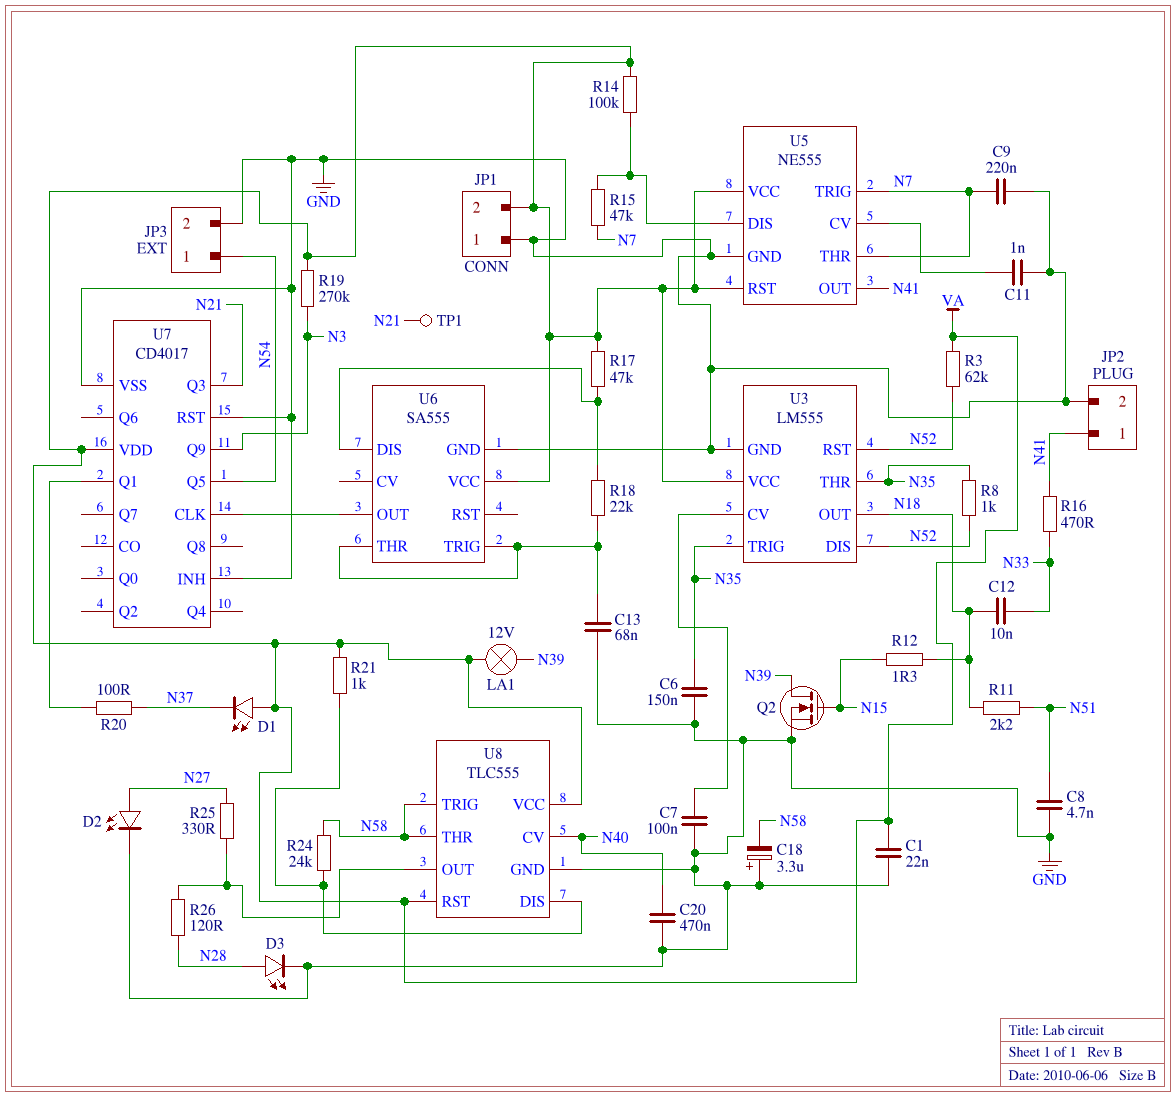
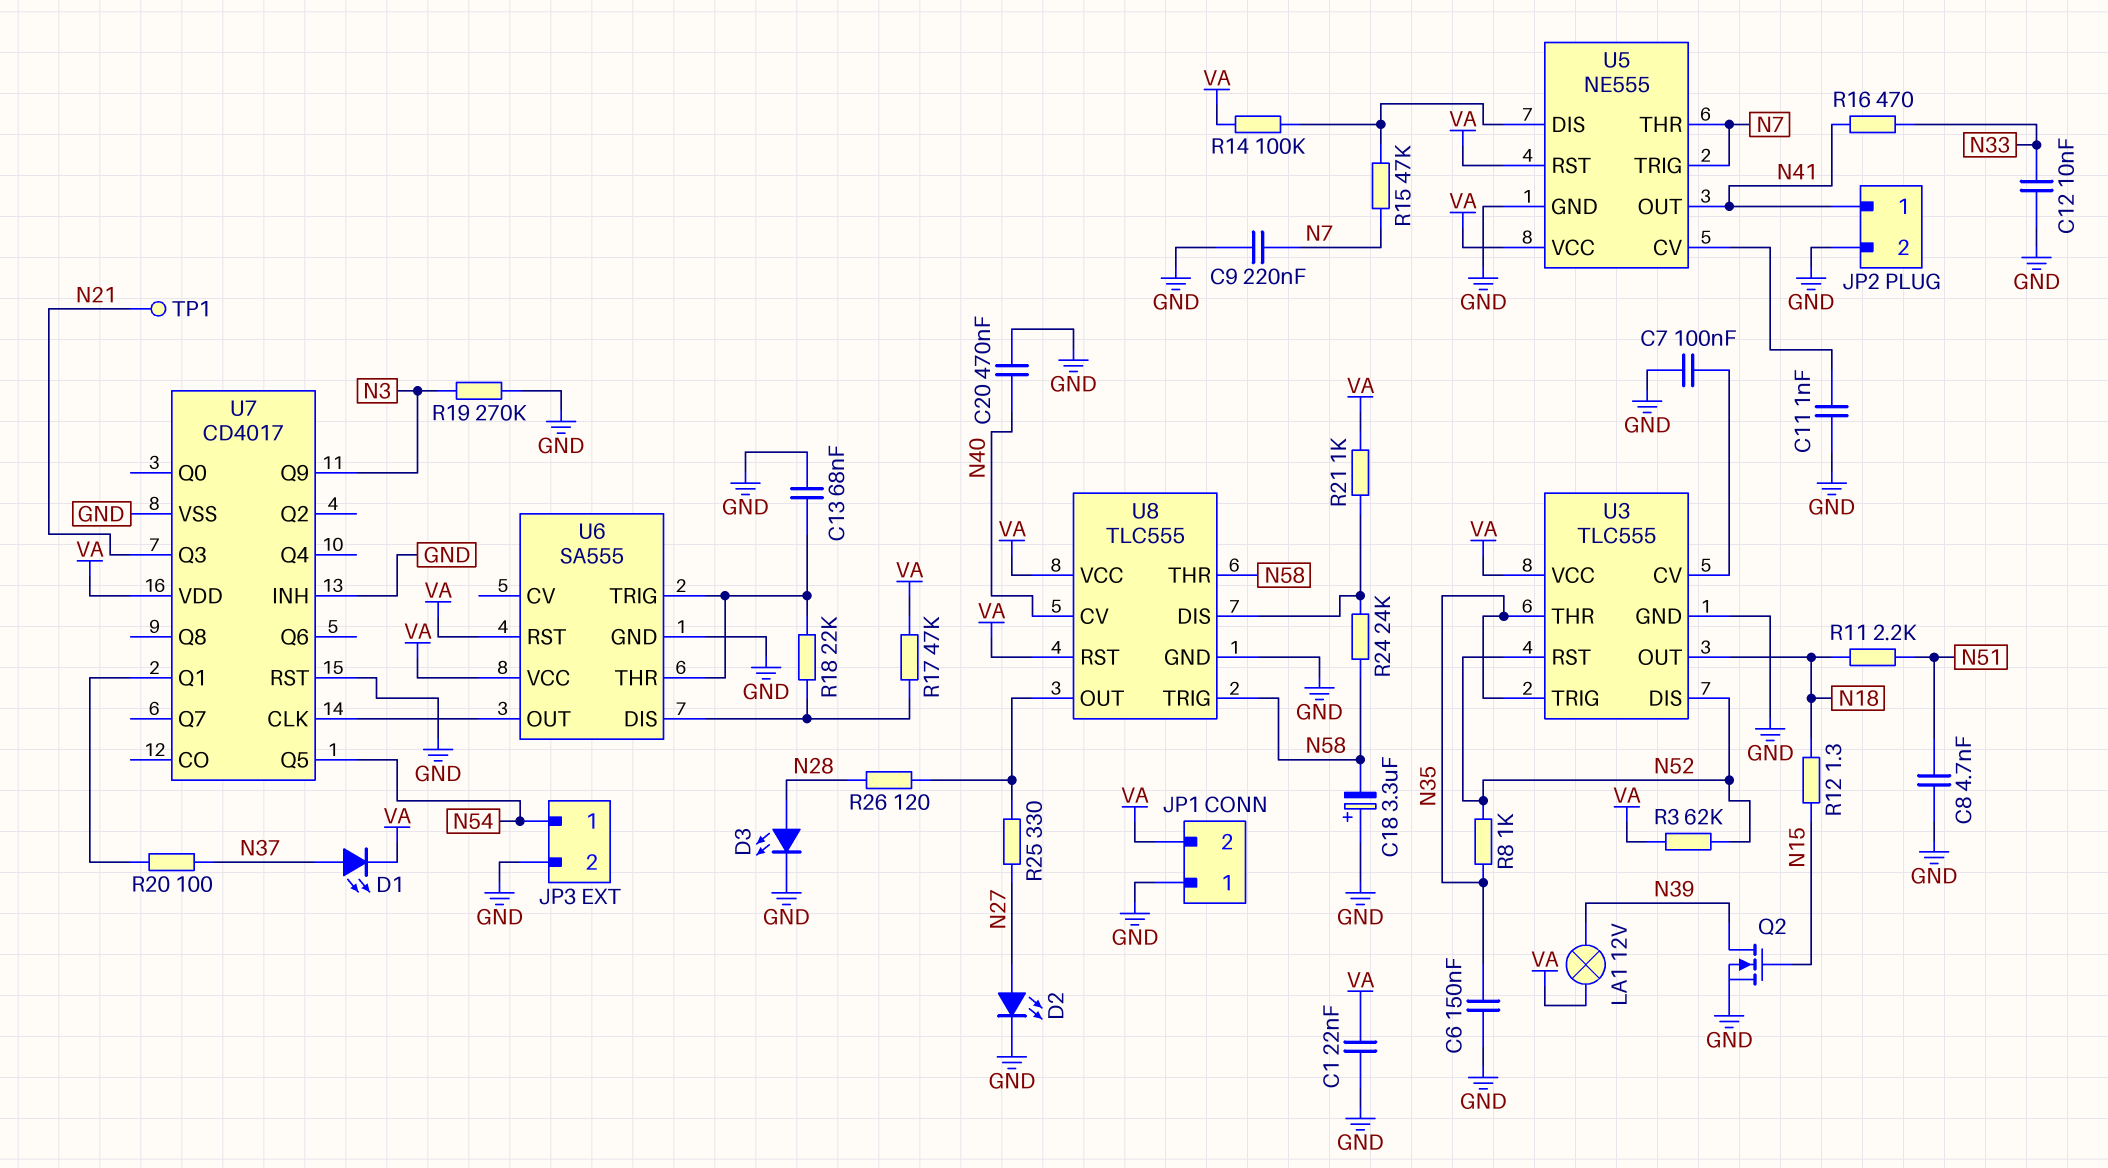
C12: 10nF (N18, N33) -> 10nF (GND, N33)
D1: LED (A VA, K N37) -> LED (A N37, K VA)
R19: 270k (N3, VA) -> 270k (GND, N3)
U3: LM555 -> TLC555
U6 pin RST: none -> VA

